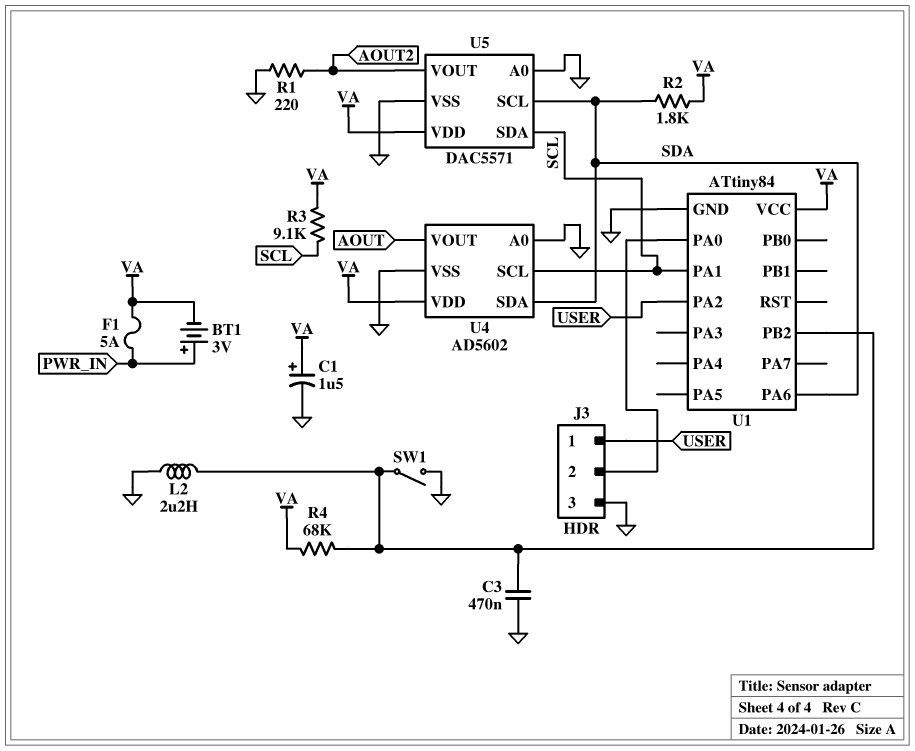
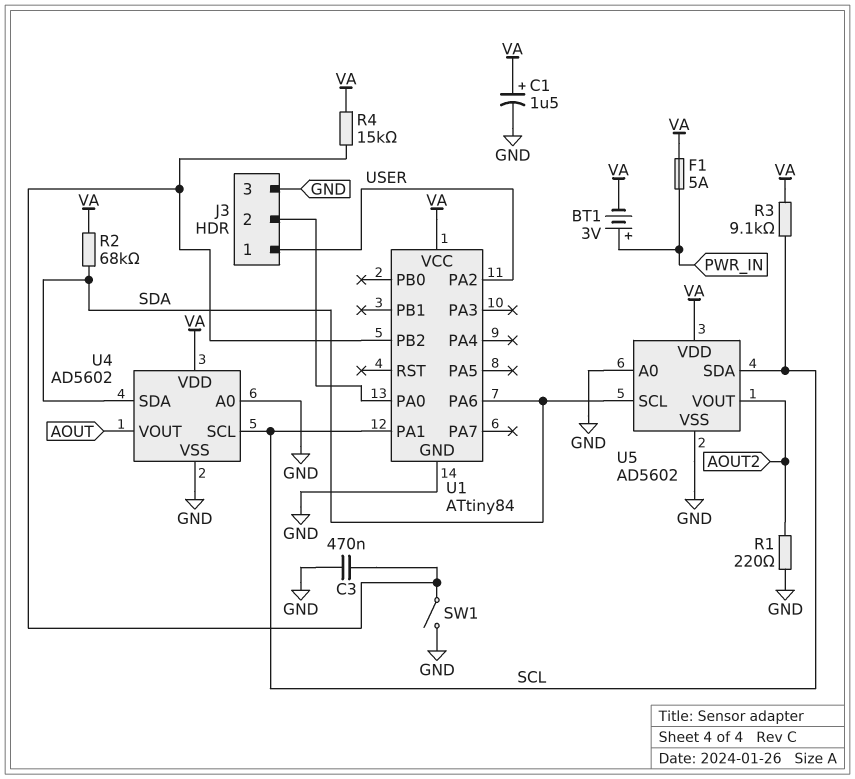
L2: 2.2uH (GND, U1/PB2) -> none
R2: 1.8k (SDA, VA) -> 68k (SDA, VA)
R4: 68k (U1/PB2, VA) -> 15k (U1/PB2, VA)
U5: DAC5571 -> AD5602

